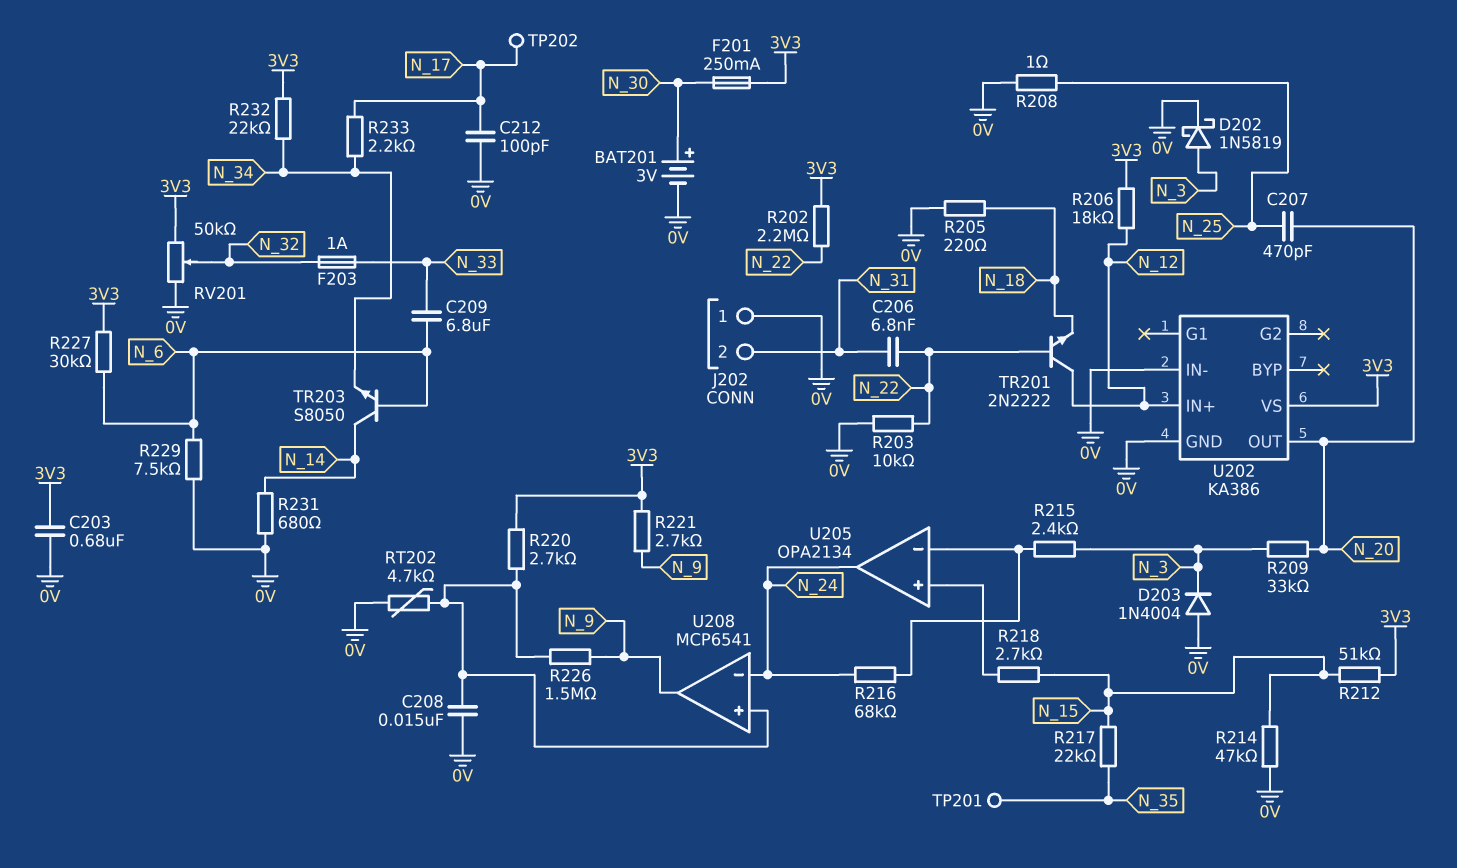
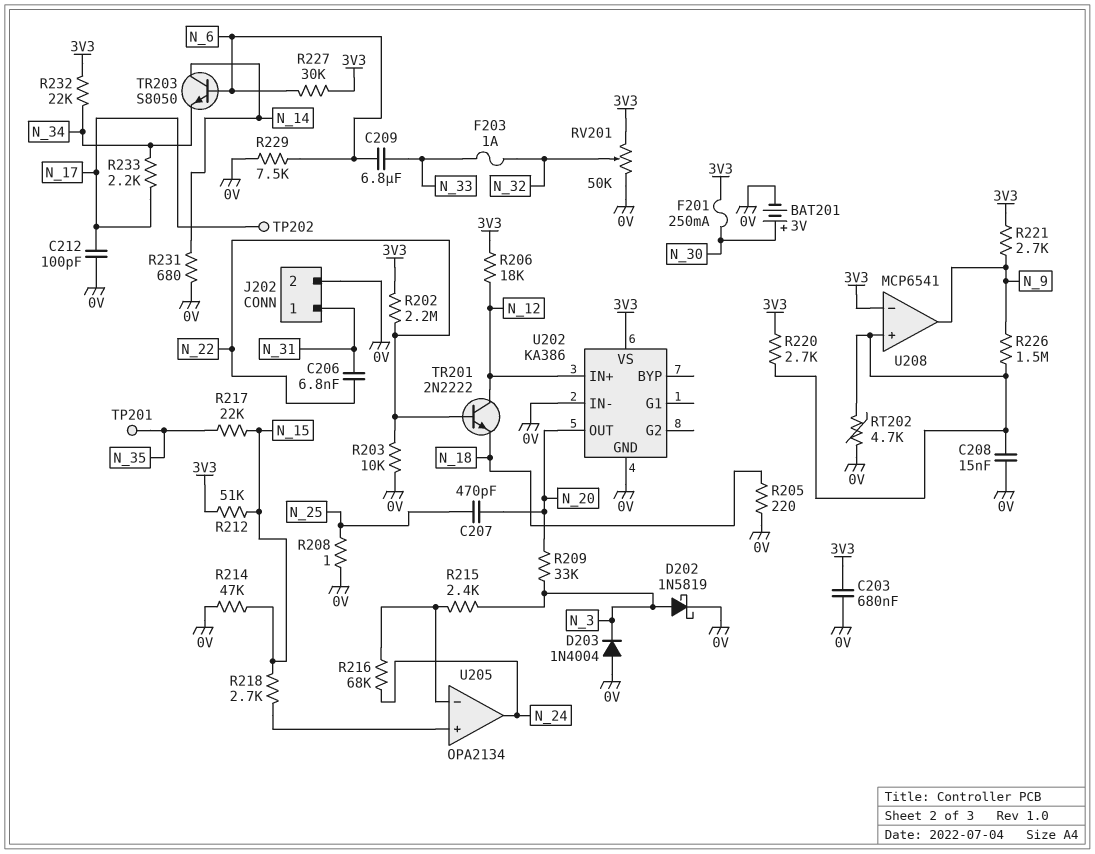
J202 pin 1: 0V -> N_31
J202 pin 2: N_31 -> 0V
U208 pin in-: N_24 -> 3V3

